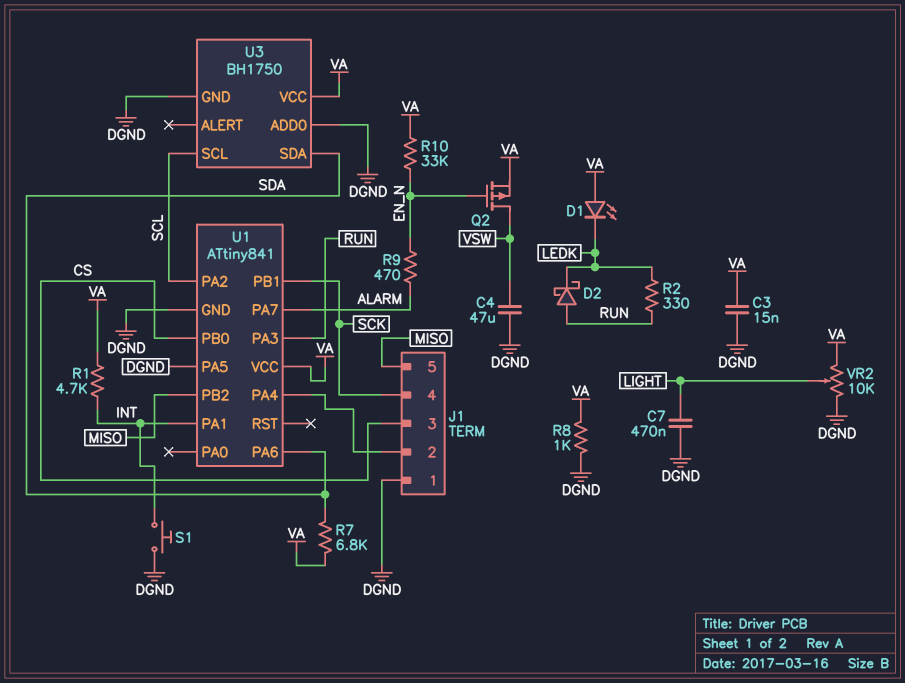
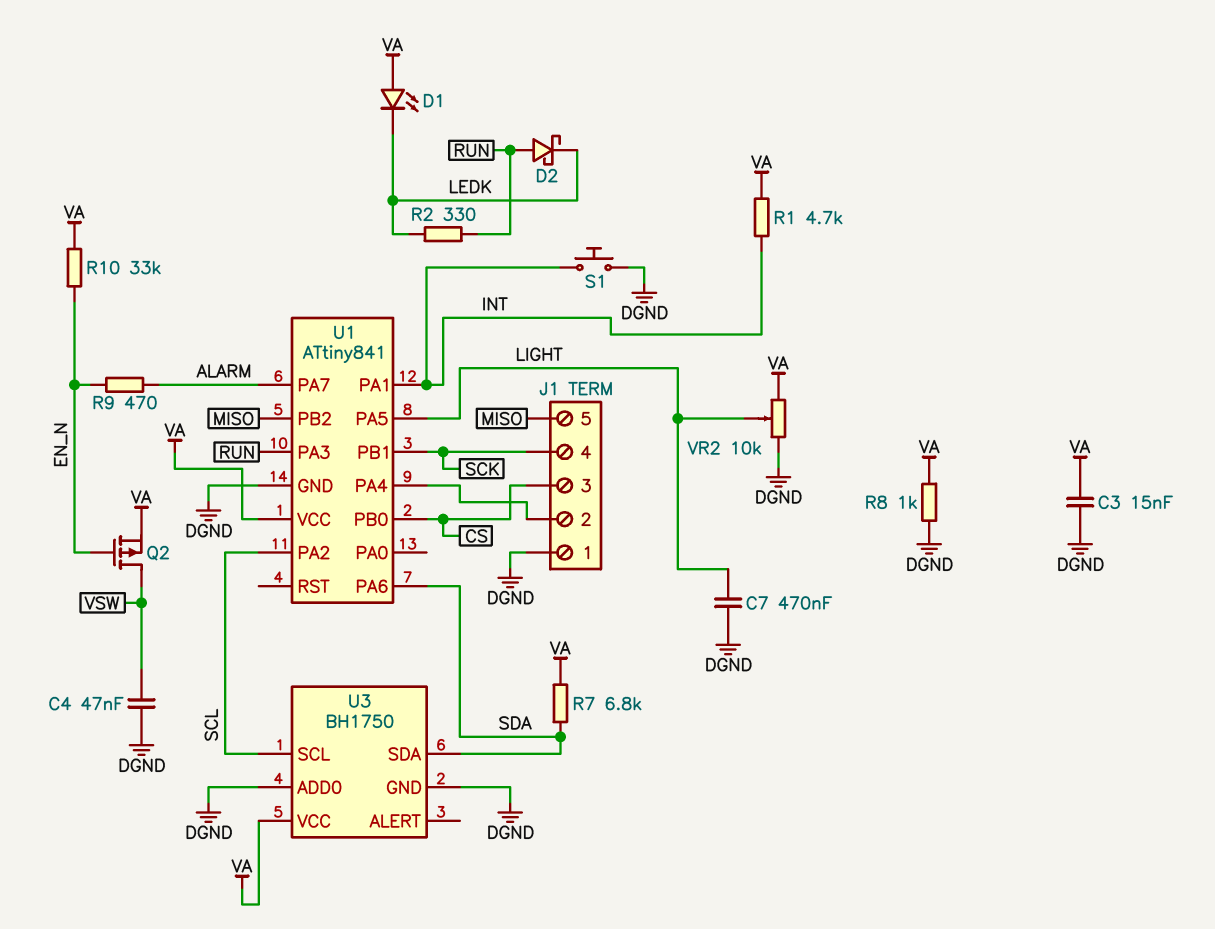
C4: 47uF (DGND, VSW) -> 47nF (DGND, VSW)
U1 pin PA5: DGND -> LIGHT

